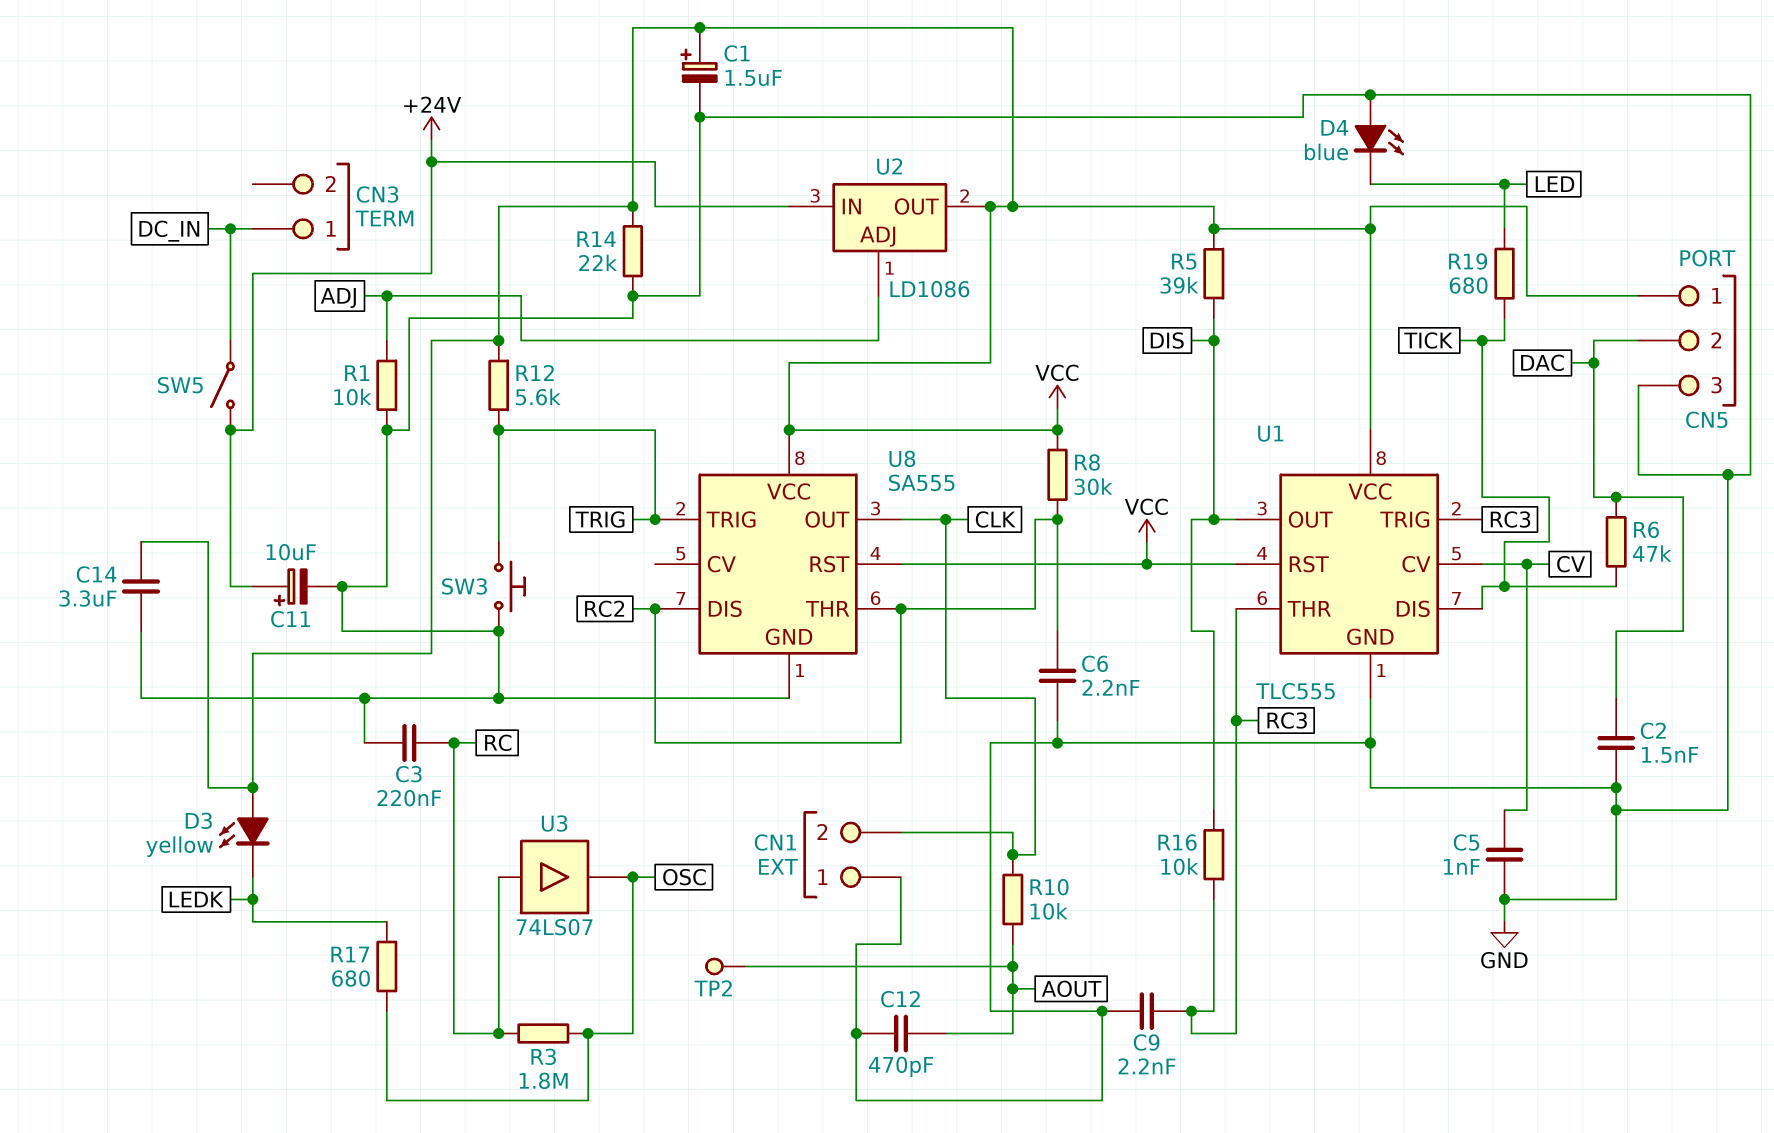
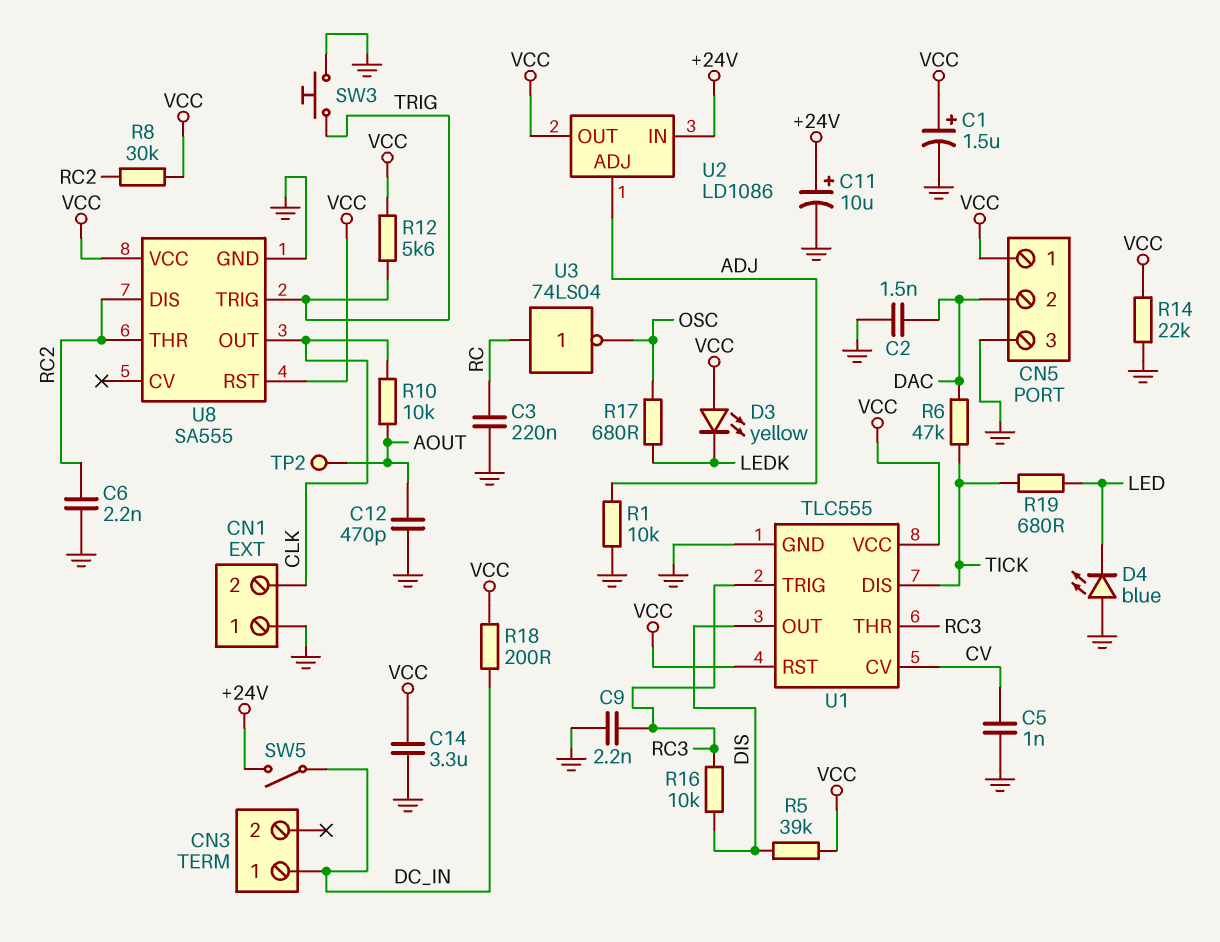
R3: 1.8M (OSC, RC) -> none
R18: none -> 200 (DC_IN, VCC)
U3: buffer 74LS07 (in RC, out OSC) -> NOT 74LS04 (in RC, out OSC)

